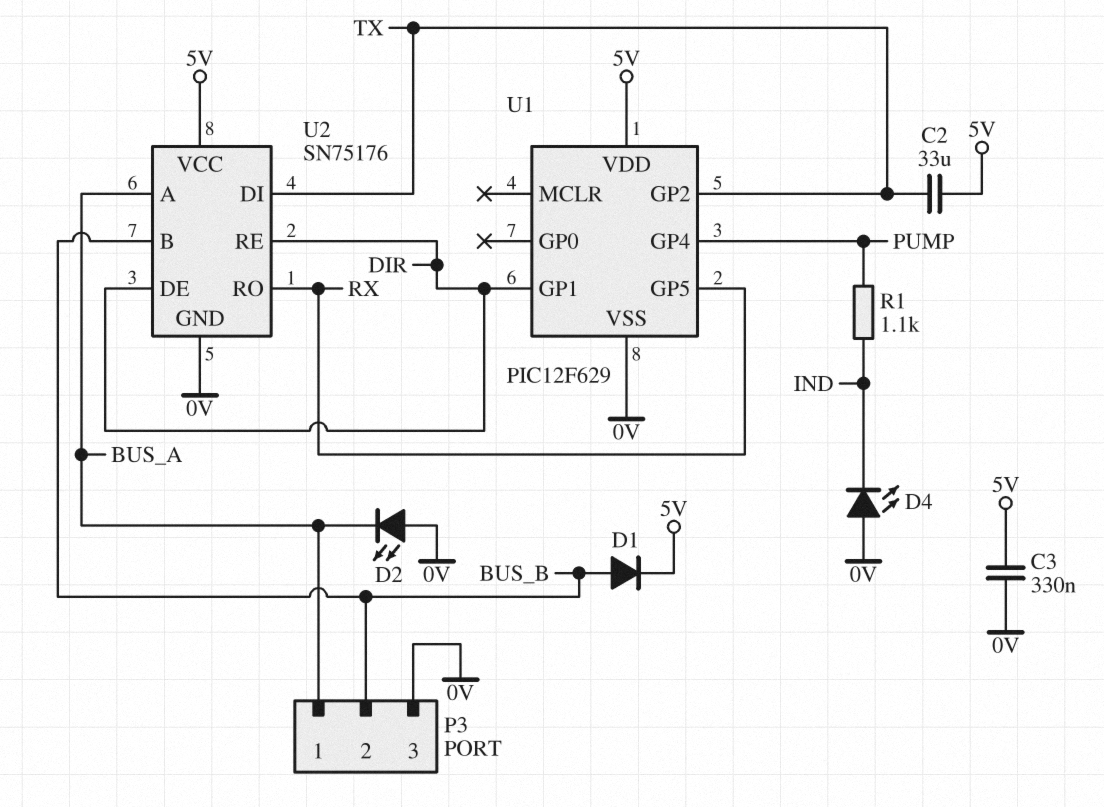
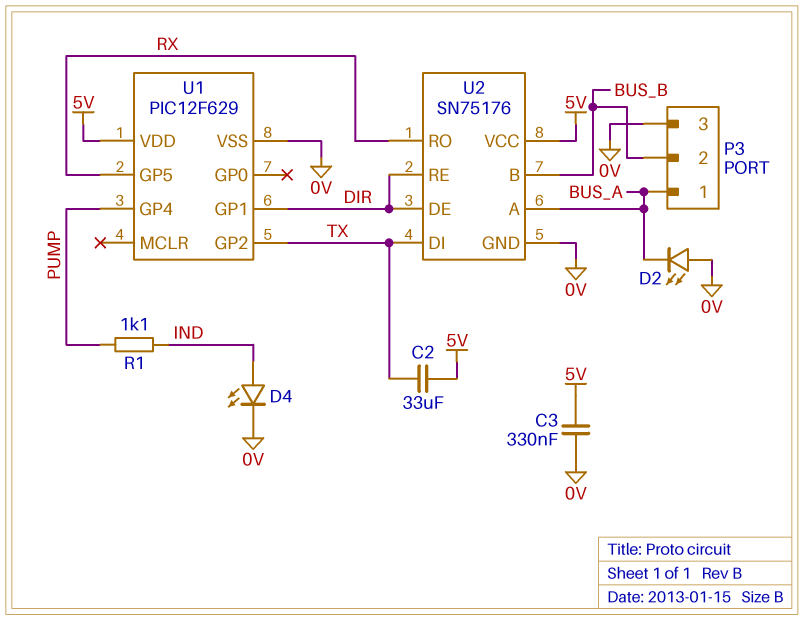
D1: diode (A BUS_B, K 5V) -> none
D4: LED (A 0V, K IND) -> LED (A IND, K 0V)

